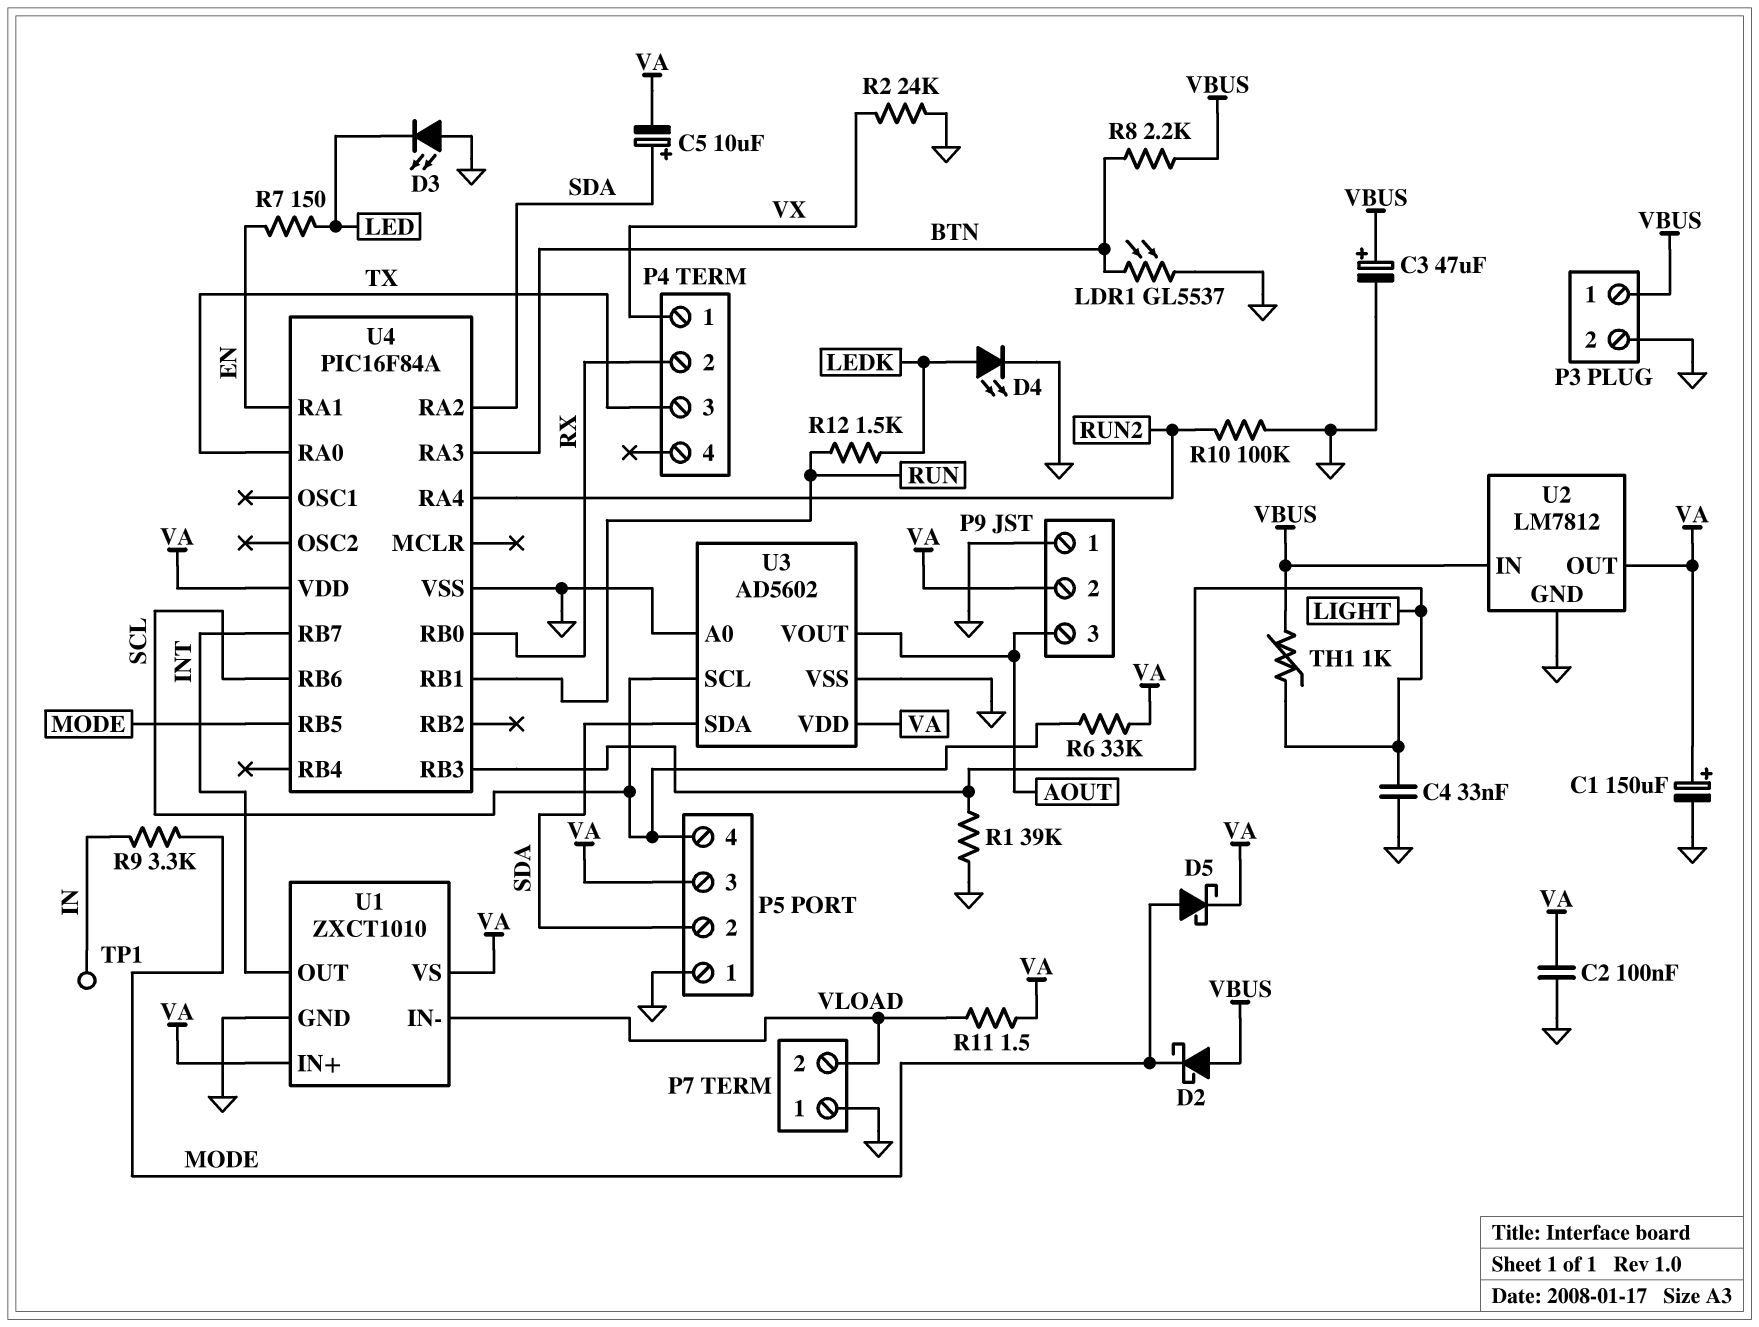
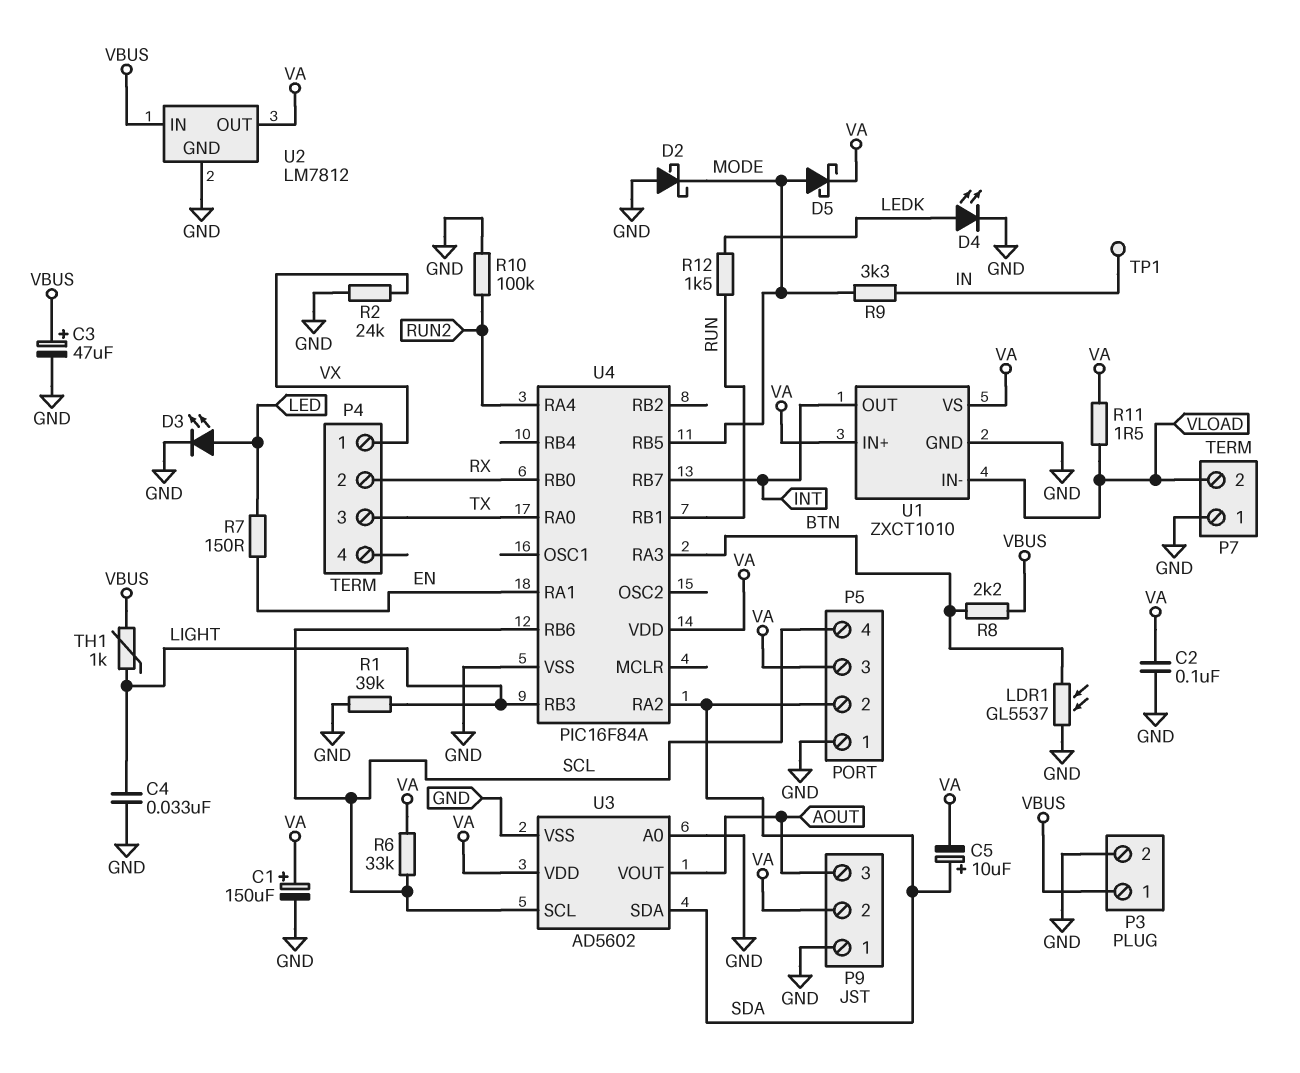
D2: schottky (A VBUS, K MODE) -> schottky (A GND, K MODE)
D3: LED (A GND, K LED) -> LED (A LED, K GND)

